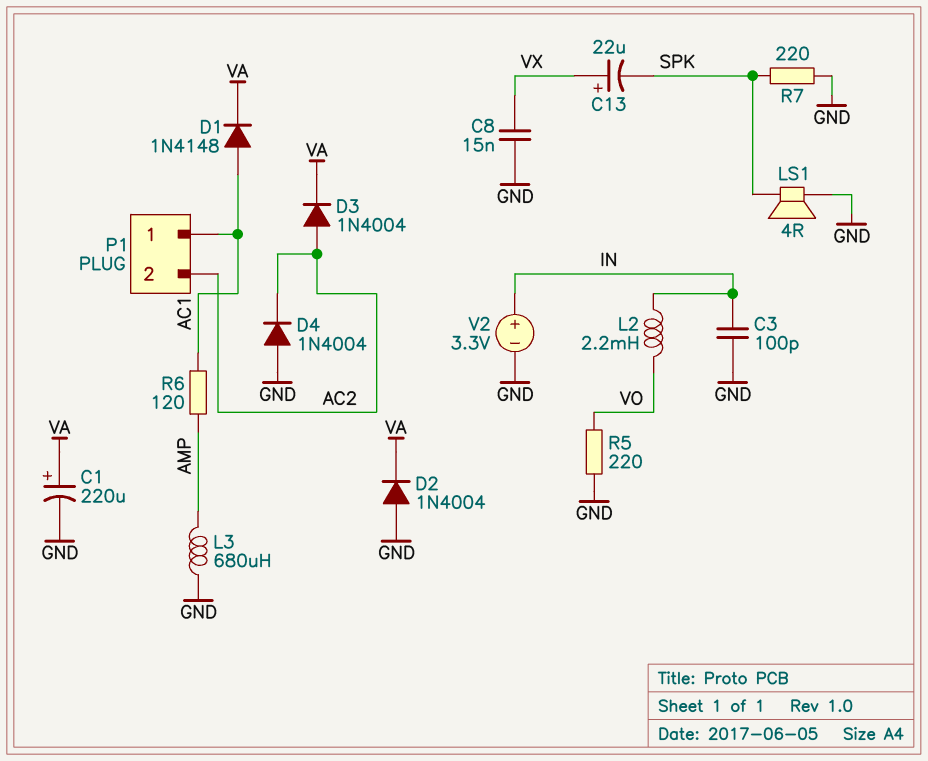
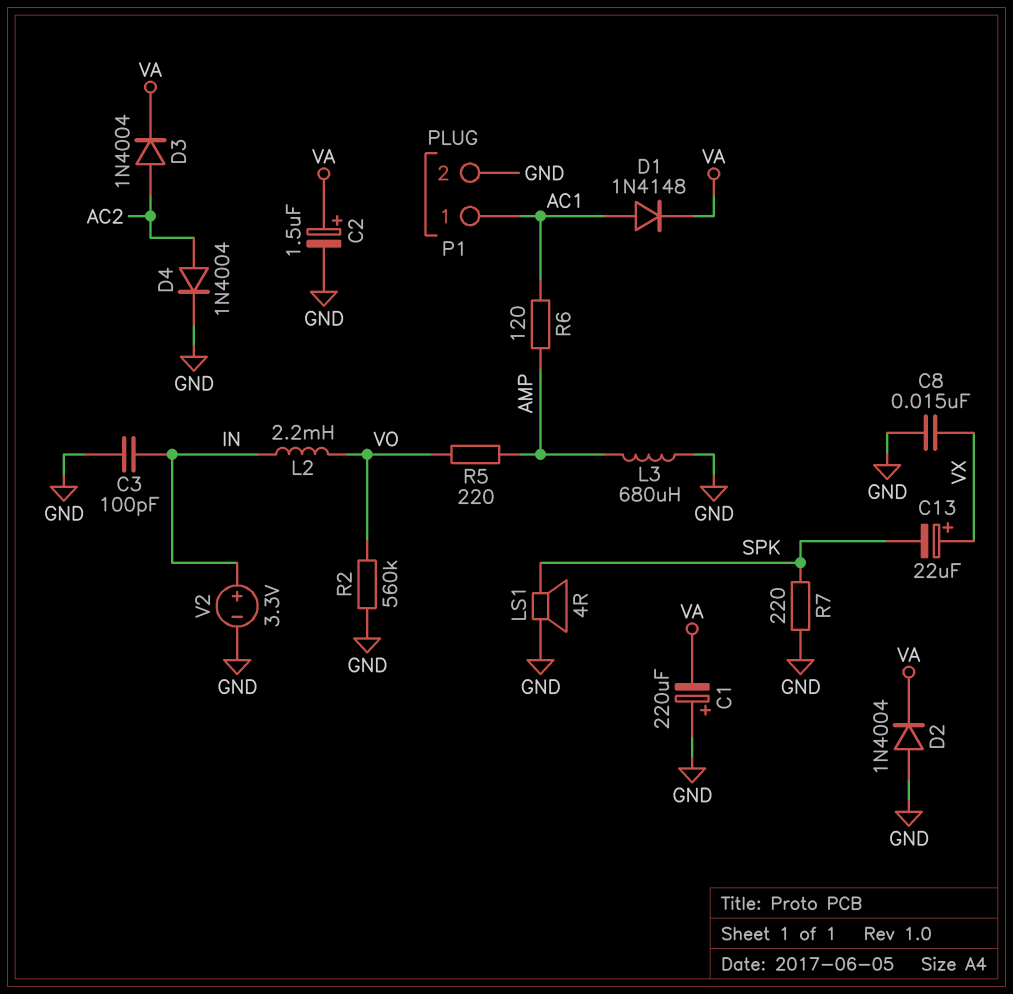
C1: 220uF (plus VA, minus GND) -> 220uF (plus GND, minus VA)
C2: none -> 1.5uF (plus VA, minus GND)
D4: diode 1N4004 (A GND, K AC2) -> diode 1N4004 (A AC2, K GND)
P1 pin 2: AC2 -> GND
R2: none -> 560k (GND, VO)
R5: 220 (GND, VO) -> 220 (AMP, VO)

